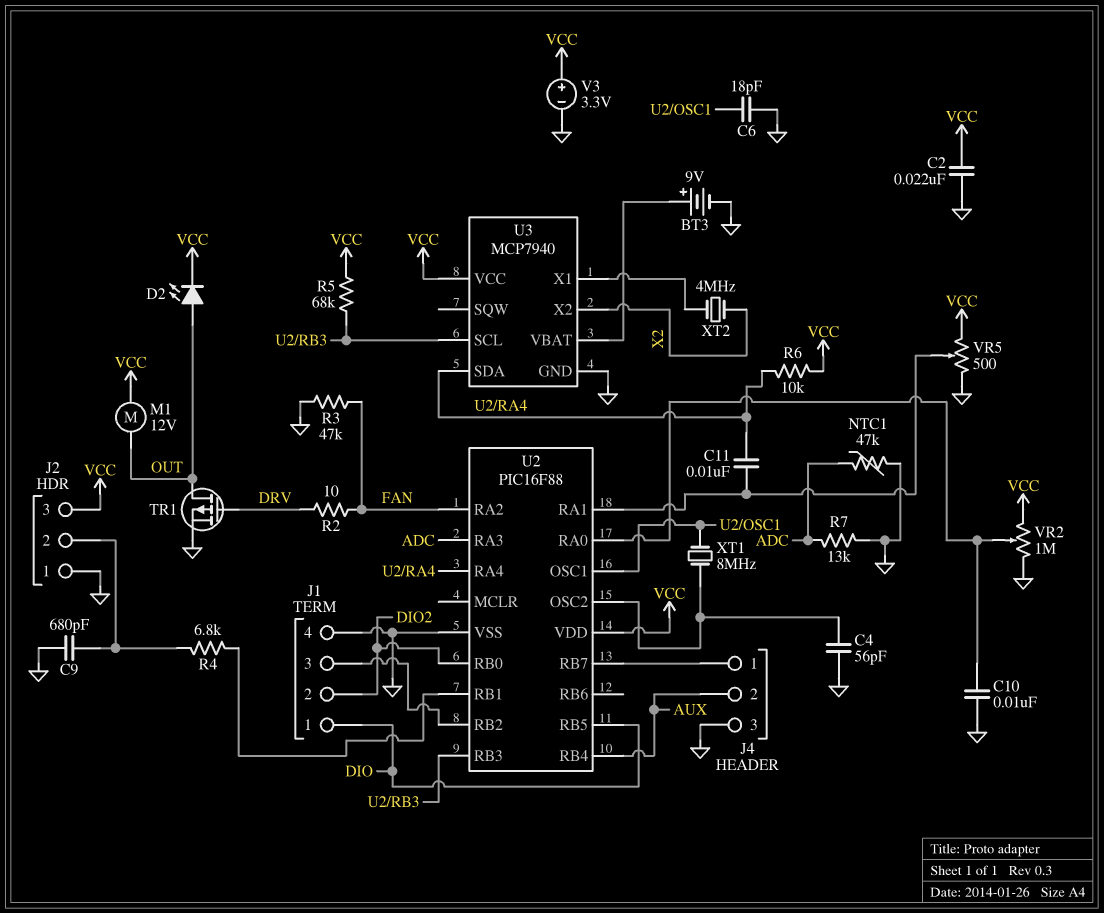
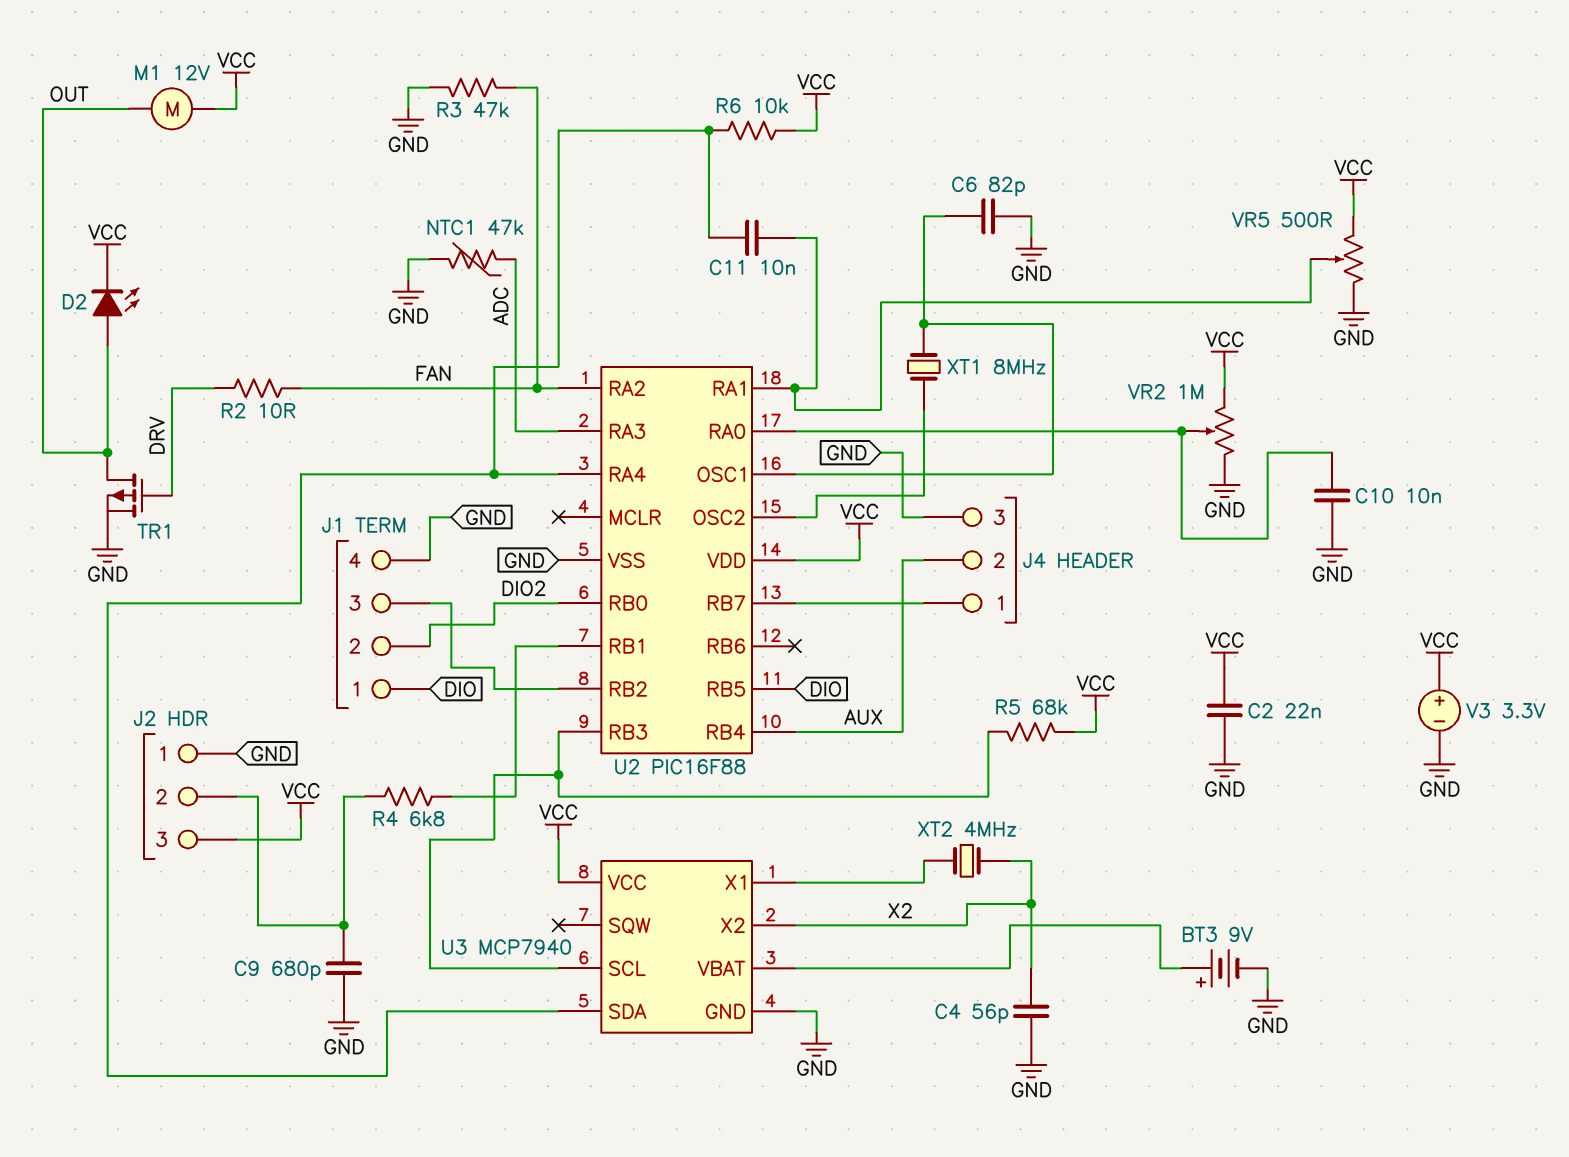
C4: 56pF (GND, U2/OSC2) -> 56pF (GND, X2)
C6: 18pF (GND, U2/OSC1) -> 82pF (GND, U2/OSC1)
R7: 13k (ADC, GND) -> none

